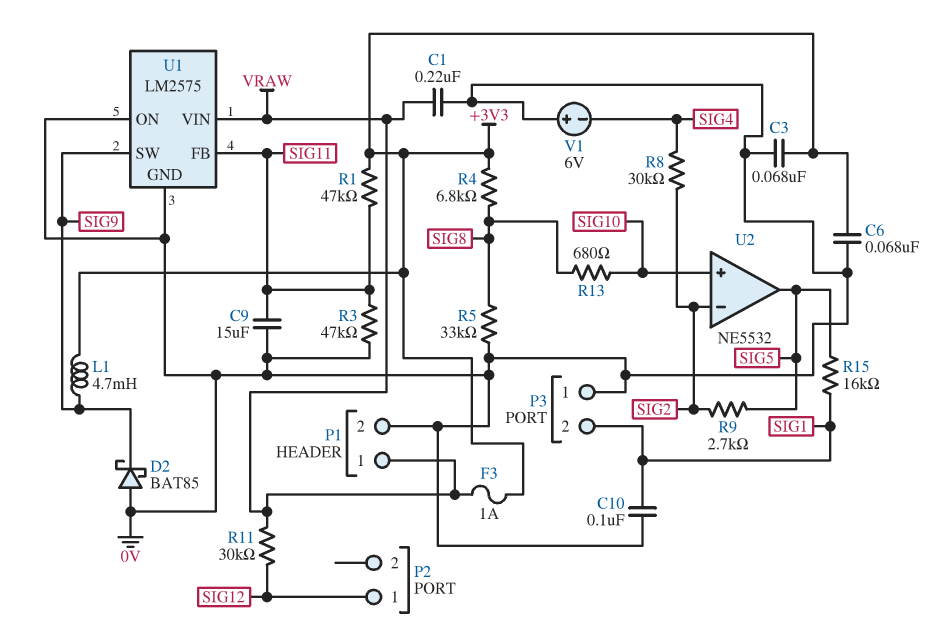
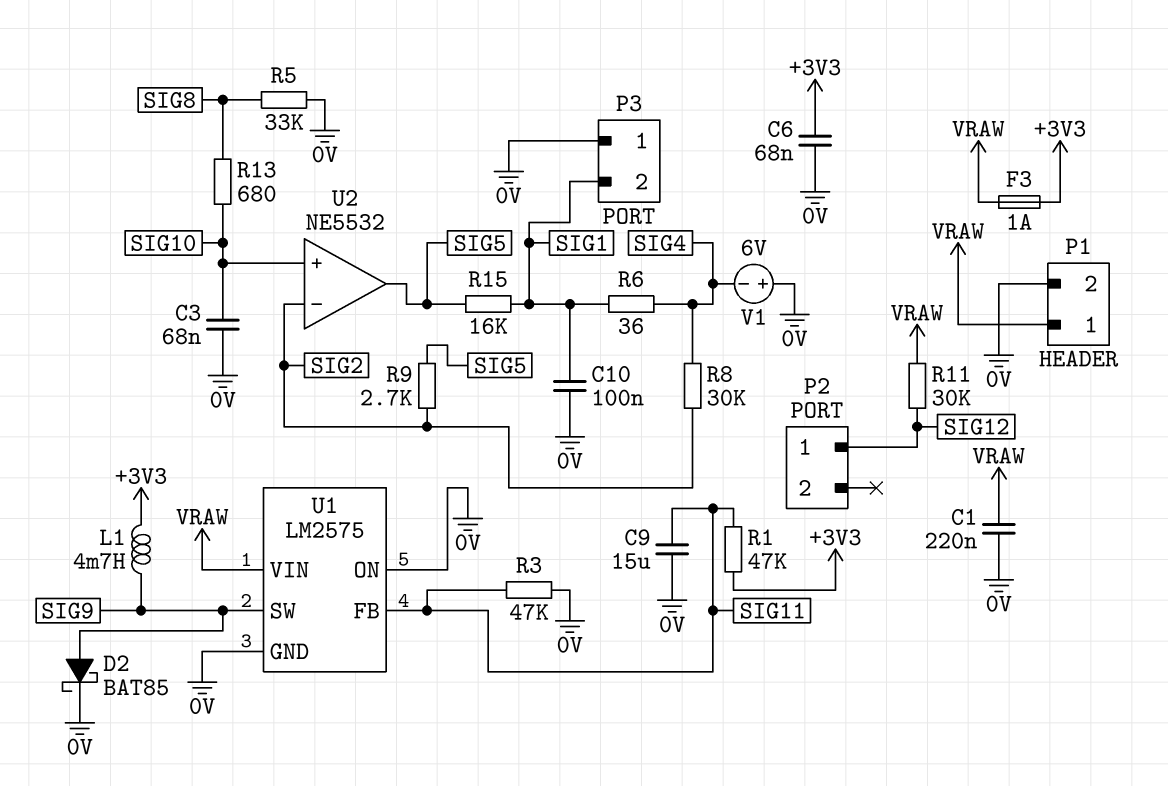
C3: 68nF (+3V3, 0V) -> 68nF (0V, SIG10)
D2: schottky BAT85 (A 0V, K SIG9) -> schottky BAT85 (A SIG9, K 0V)
R4: 6.8k (+3V3, SIG8) -> none
R6: none -> 36 (SIG1, SIG4)

